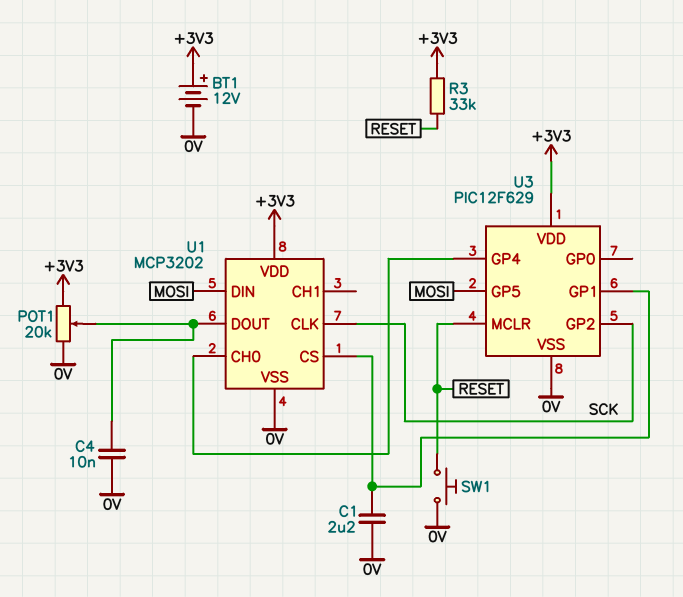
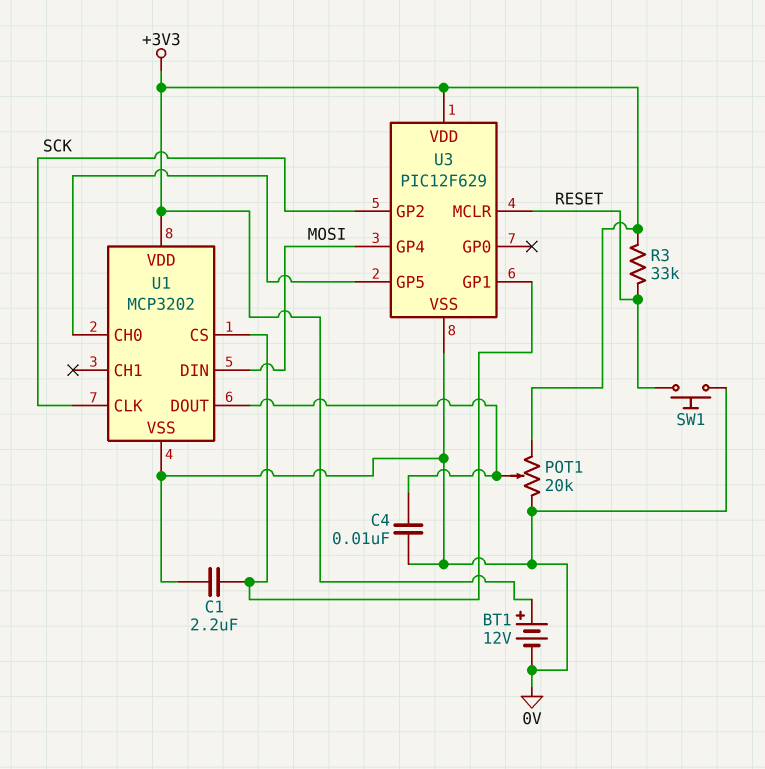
U3 pin GP4: U1/CH0 -> MOSI
U3 pin GP5: MOSI -> U1/CH0

